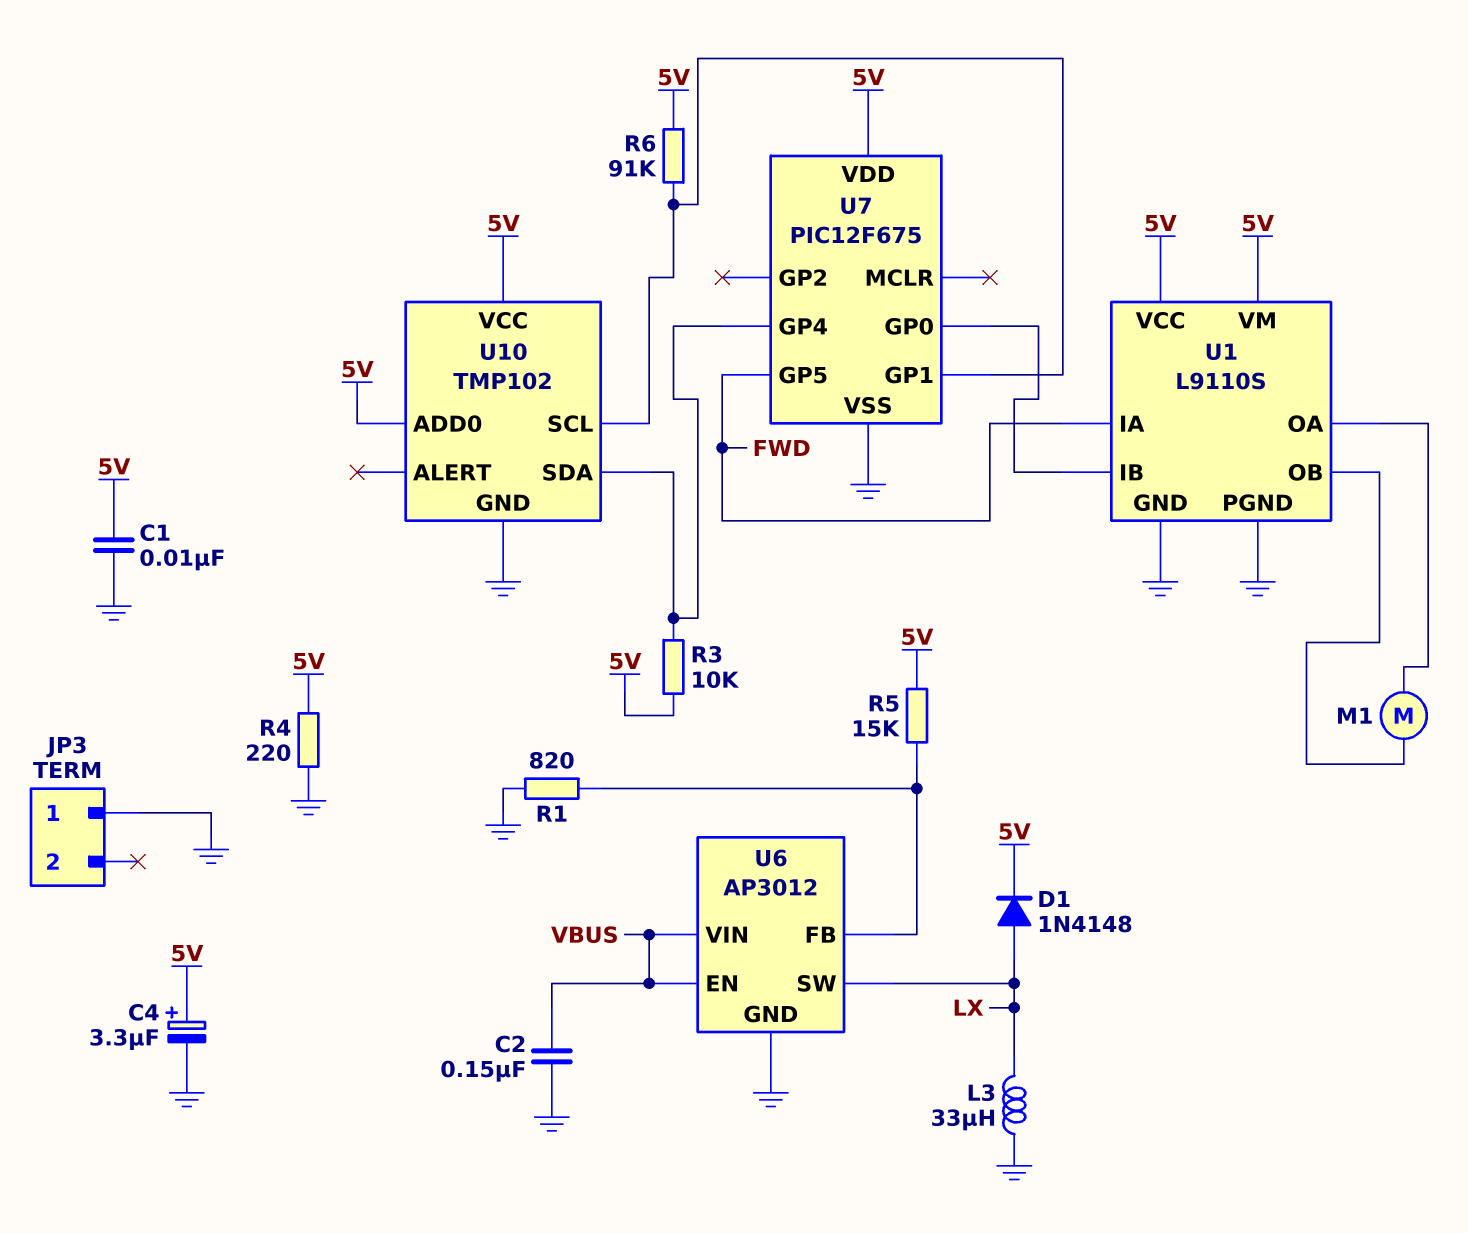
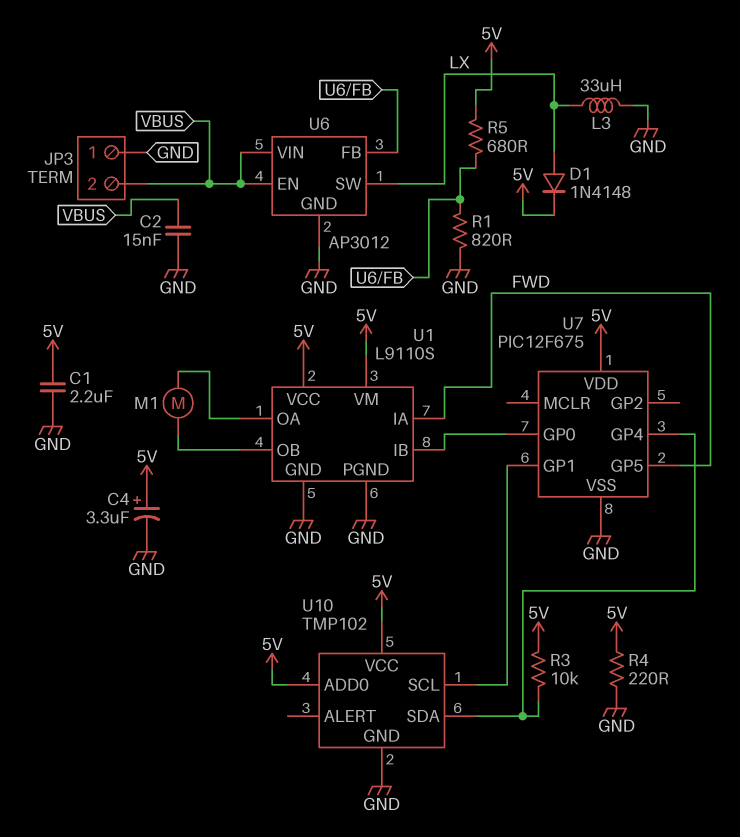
C1: 10nF (5V, GND) -> 2.2uF (5V, GND)
C2: 150nF (GND, VBUS) -> 15nF (GND, VBUS)
JP3 pin 2: none -> VBUS
R5: 15k (5V, U6/FB) -> 680 (5V, U6/FB)
R6: 91k (5V, U7/GP1) -> none

